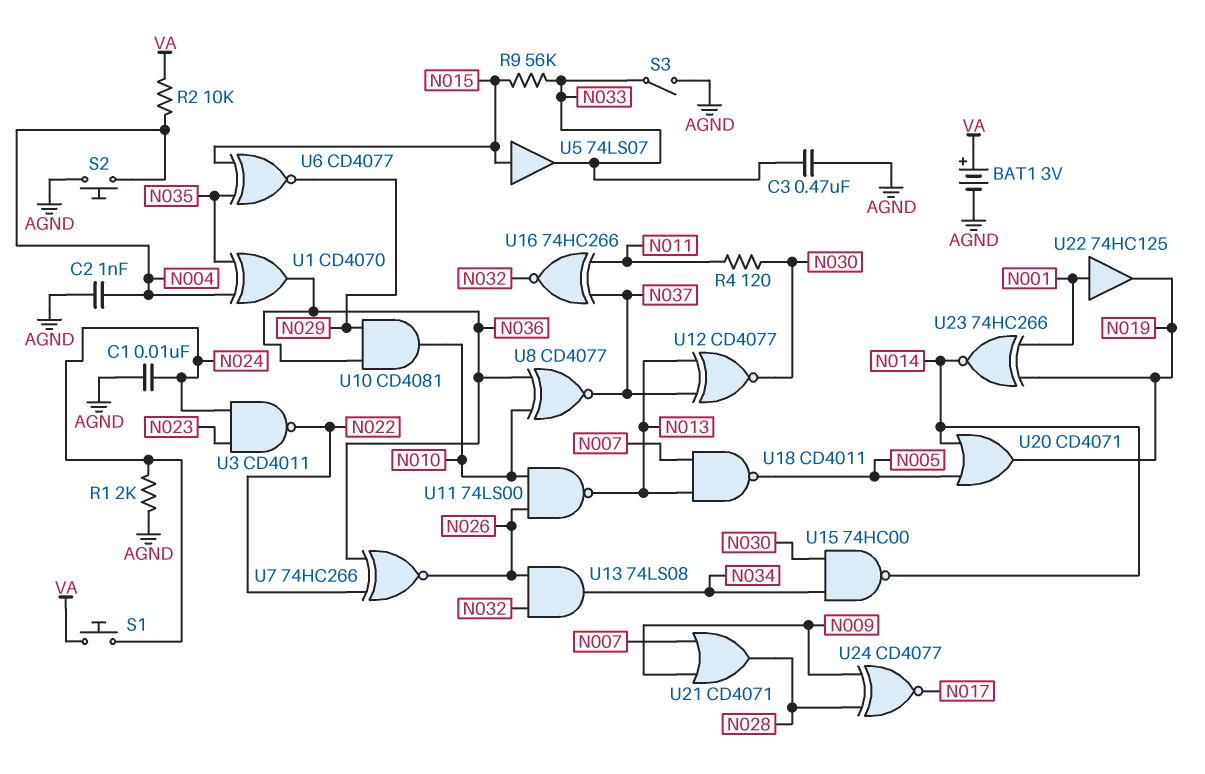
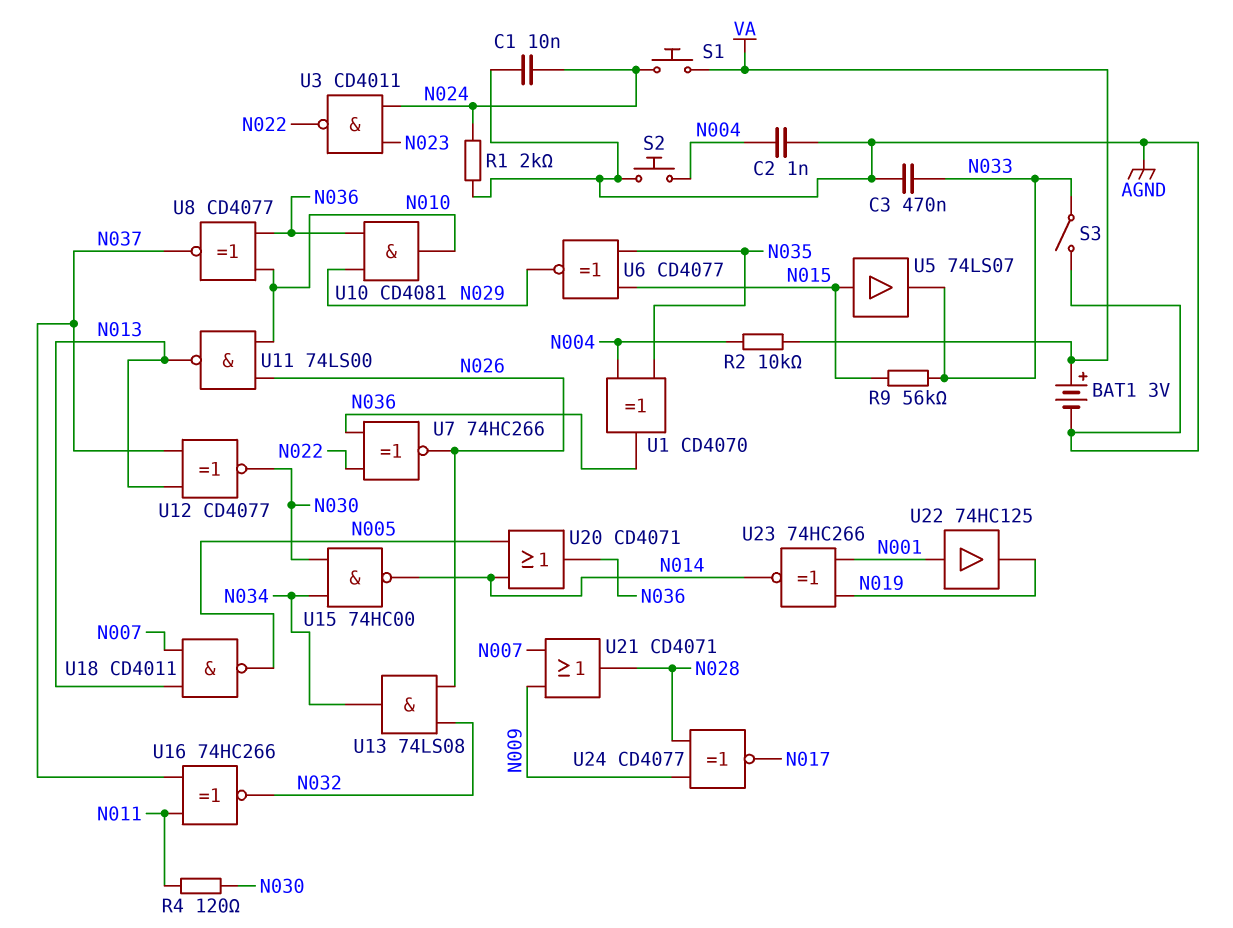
U20: OR CD4071 (in N005, in N014, out N019) -> OR CD4071 (in N005, in N014, out N036)

